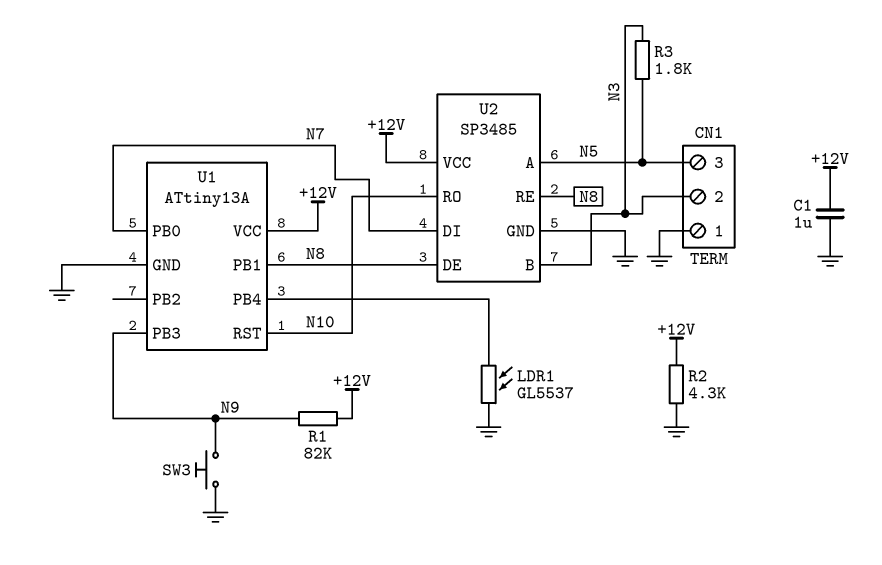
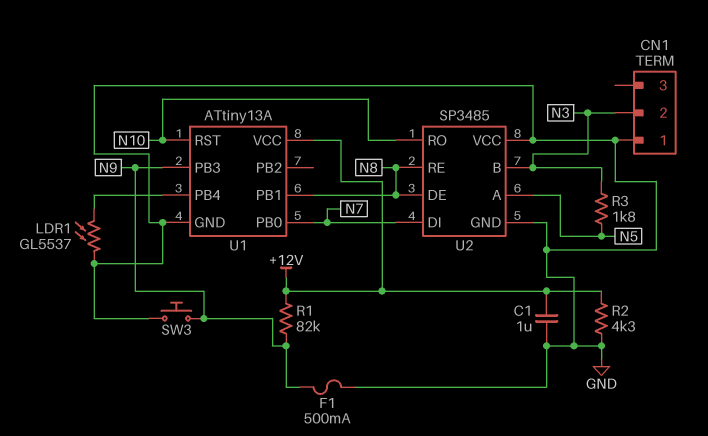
CN1 pin 3: N5 -> none
F1: none -> 500mA (GND, N9)
U2 pin VCC: +12V -> GND

